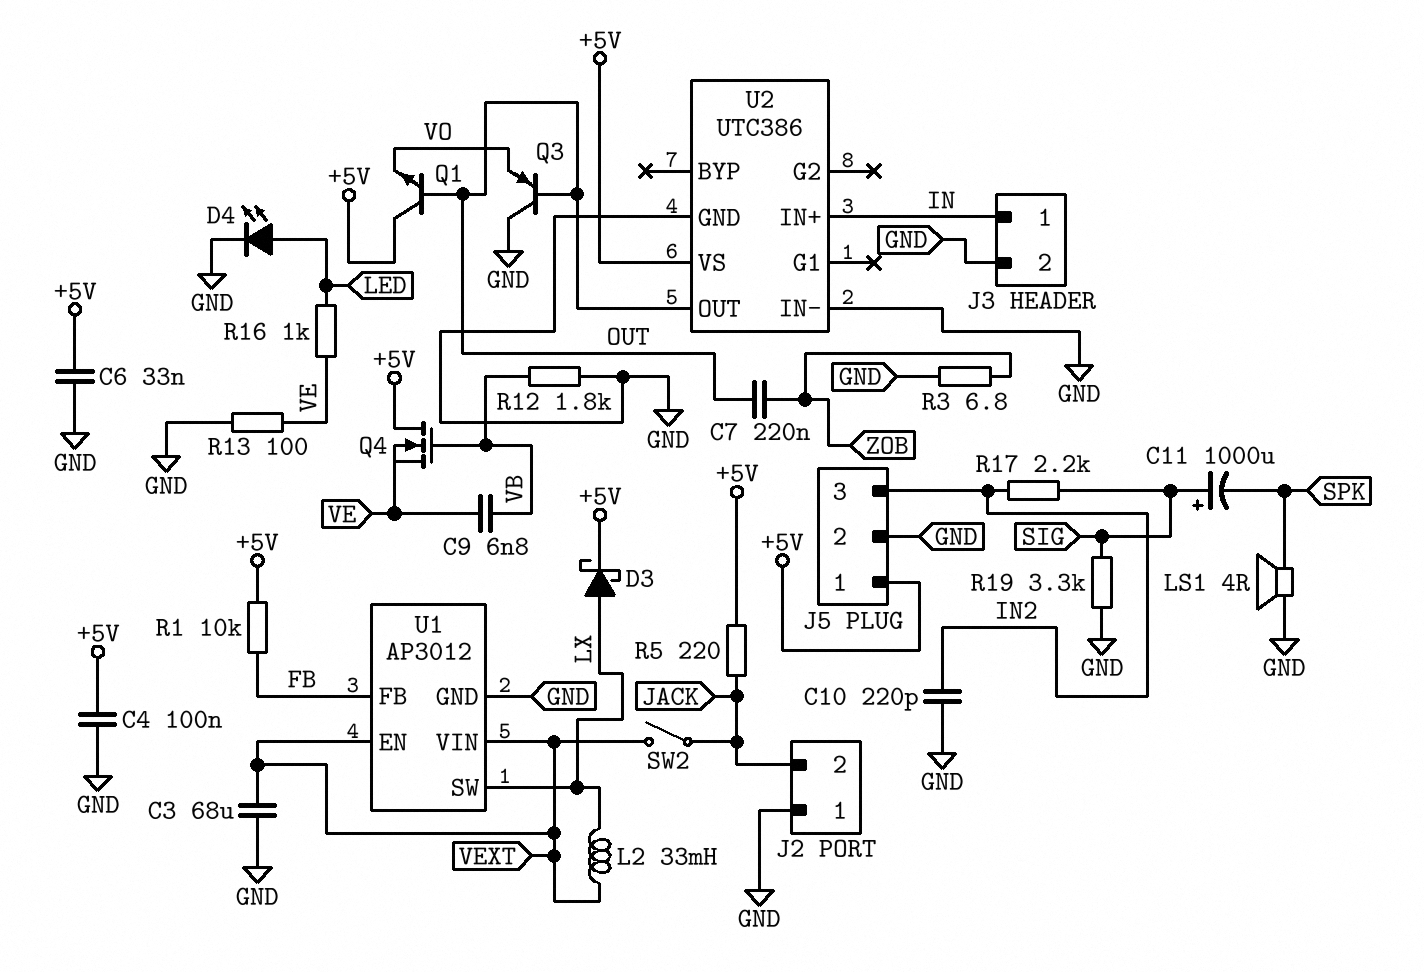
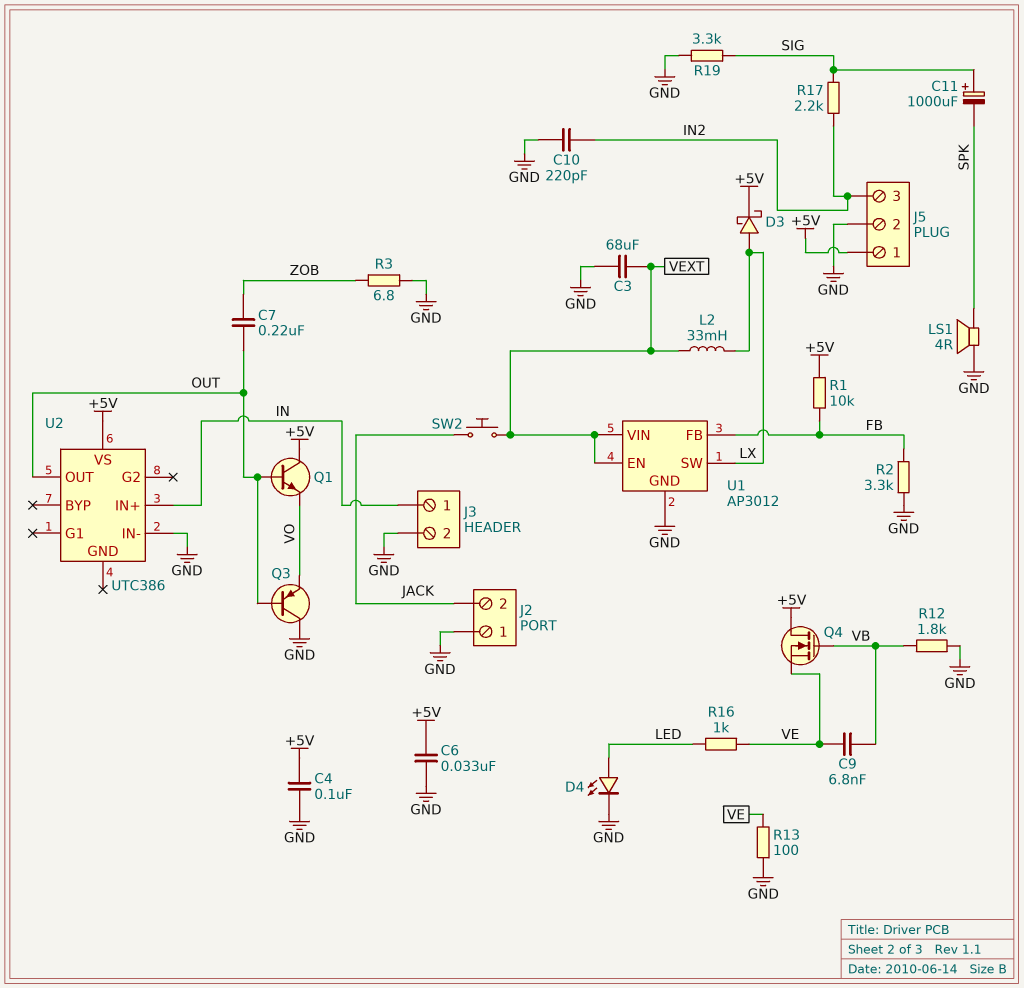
R2: none -> 3.3k (FB, GND)
R5: 220 (+5V, JACK) -> none
SW2: switch (JACK, VEXT) -> button (JACK, VEXT)
U2 pin GND: GND -> none

